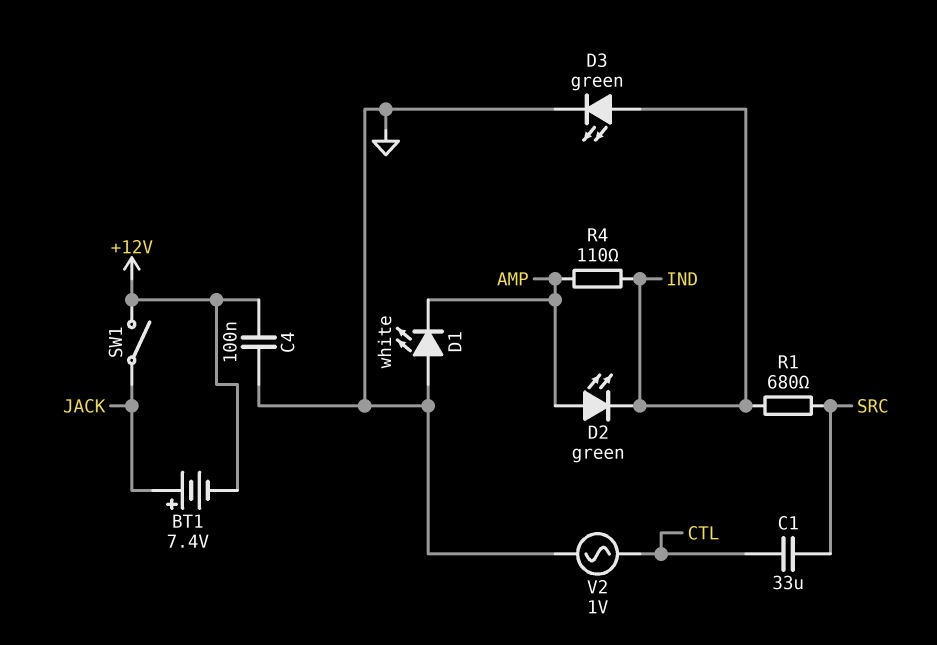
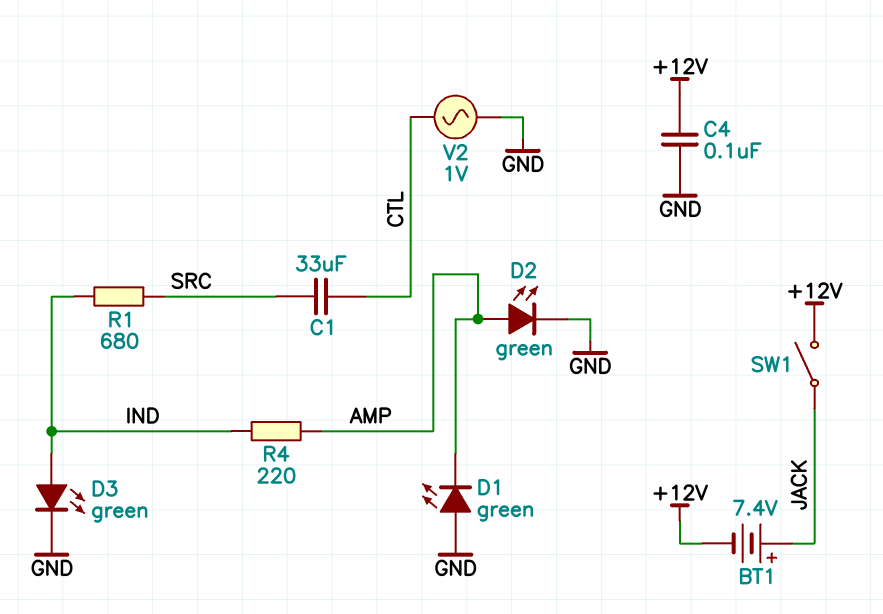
D1: LED white (A GND, K AMP) -> LED green (A GND, K AMP)
D2: LED green (A AMP, K IND) -> LED green (A AMP, K GND)
R4: 110 (AMP, IND) -> 220 (AMP, IND)

